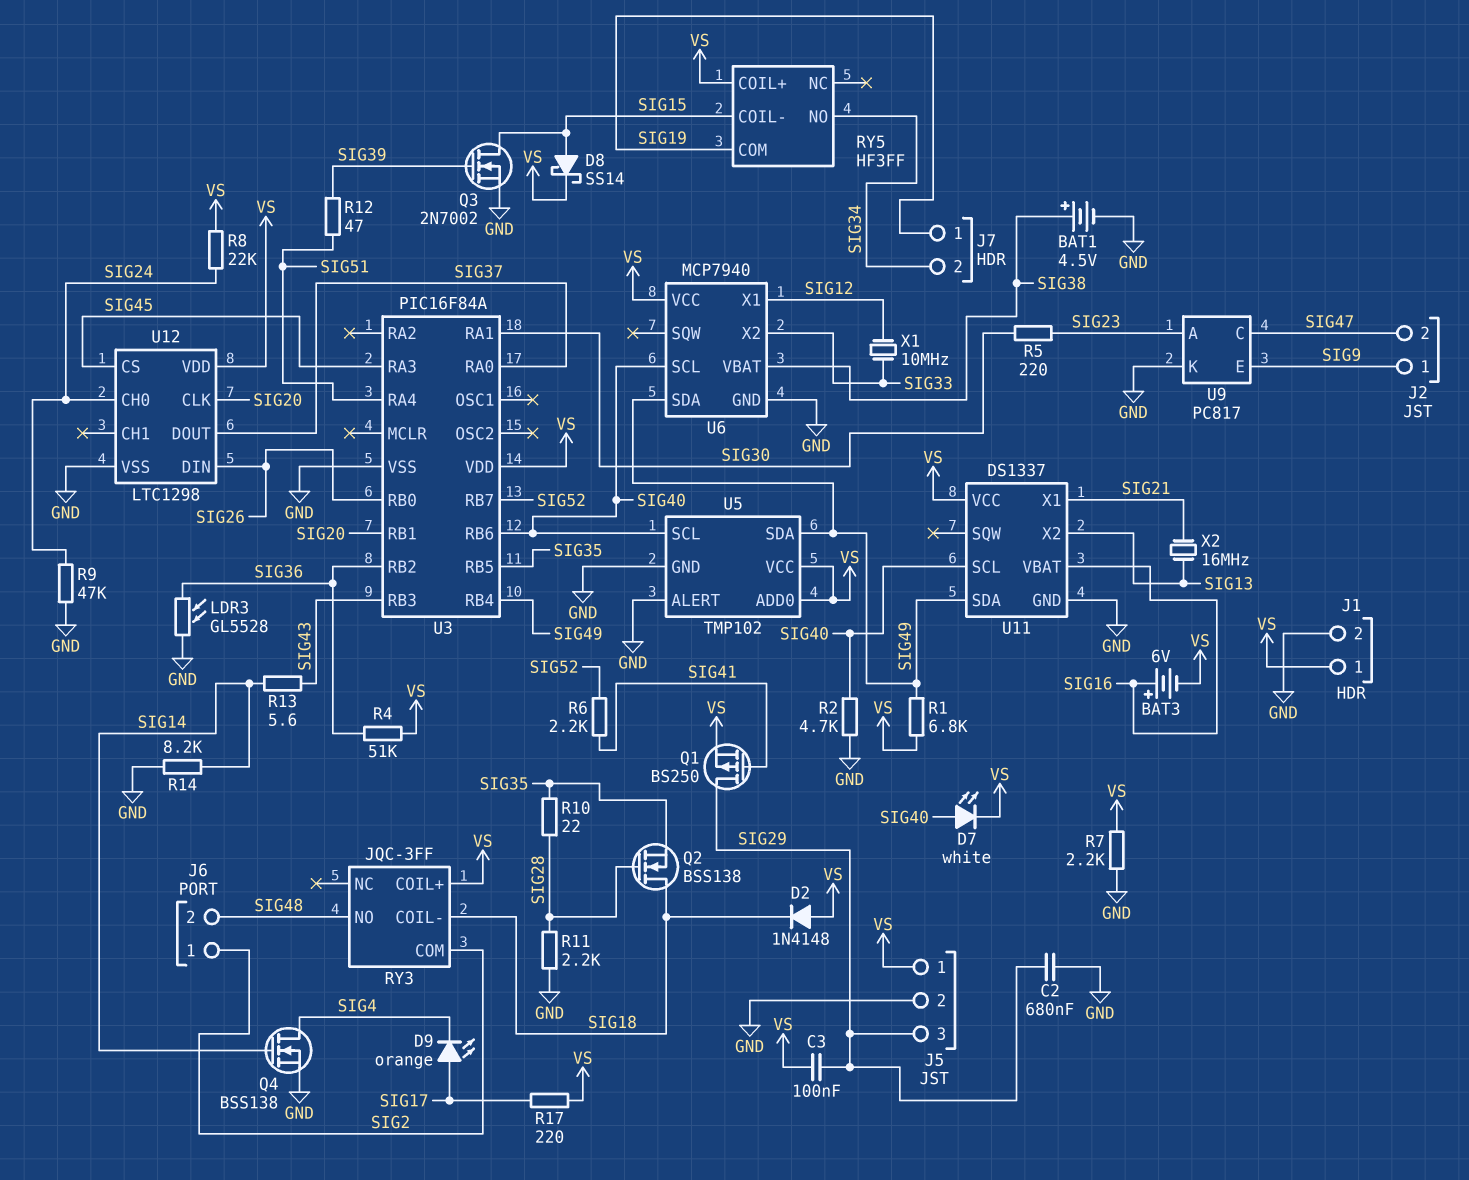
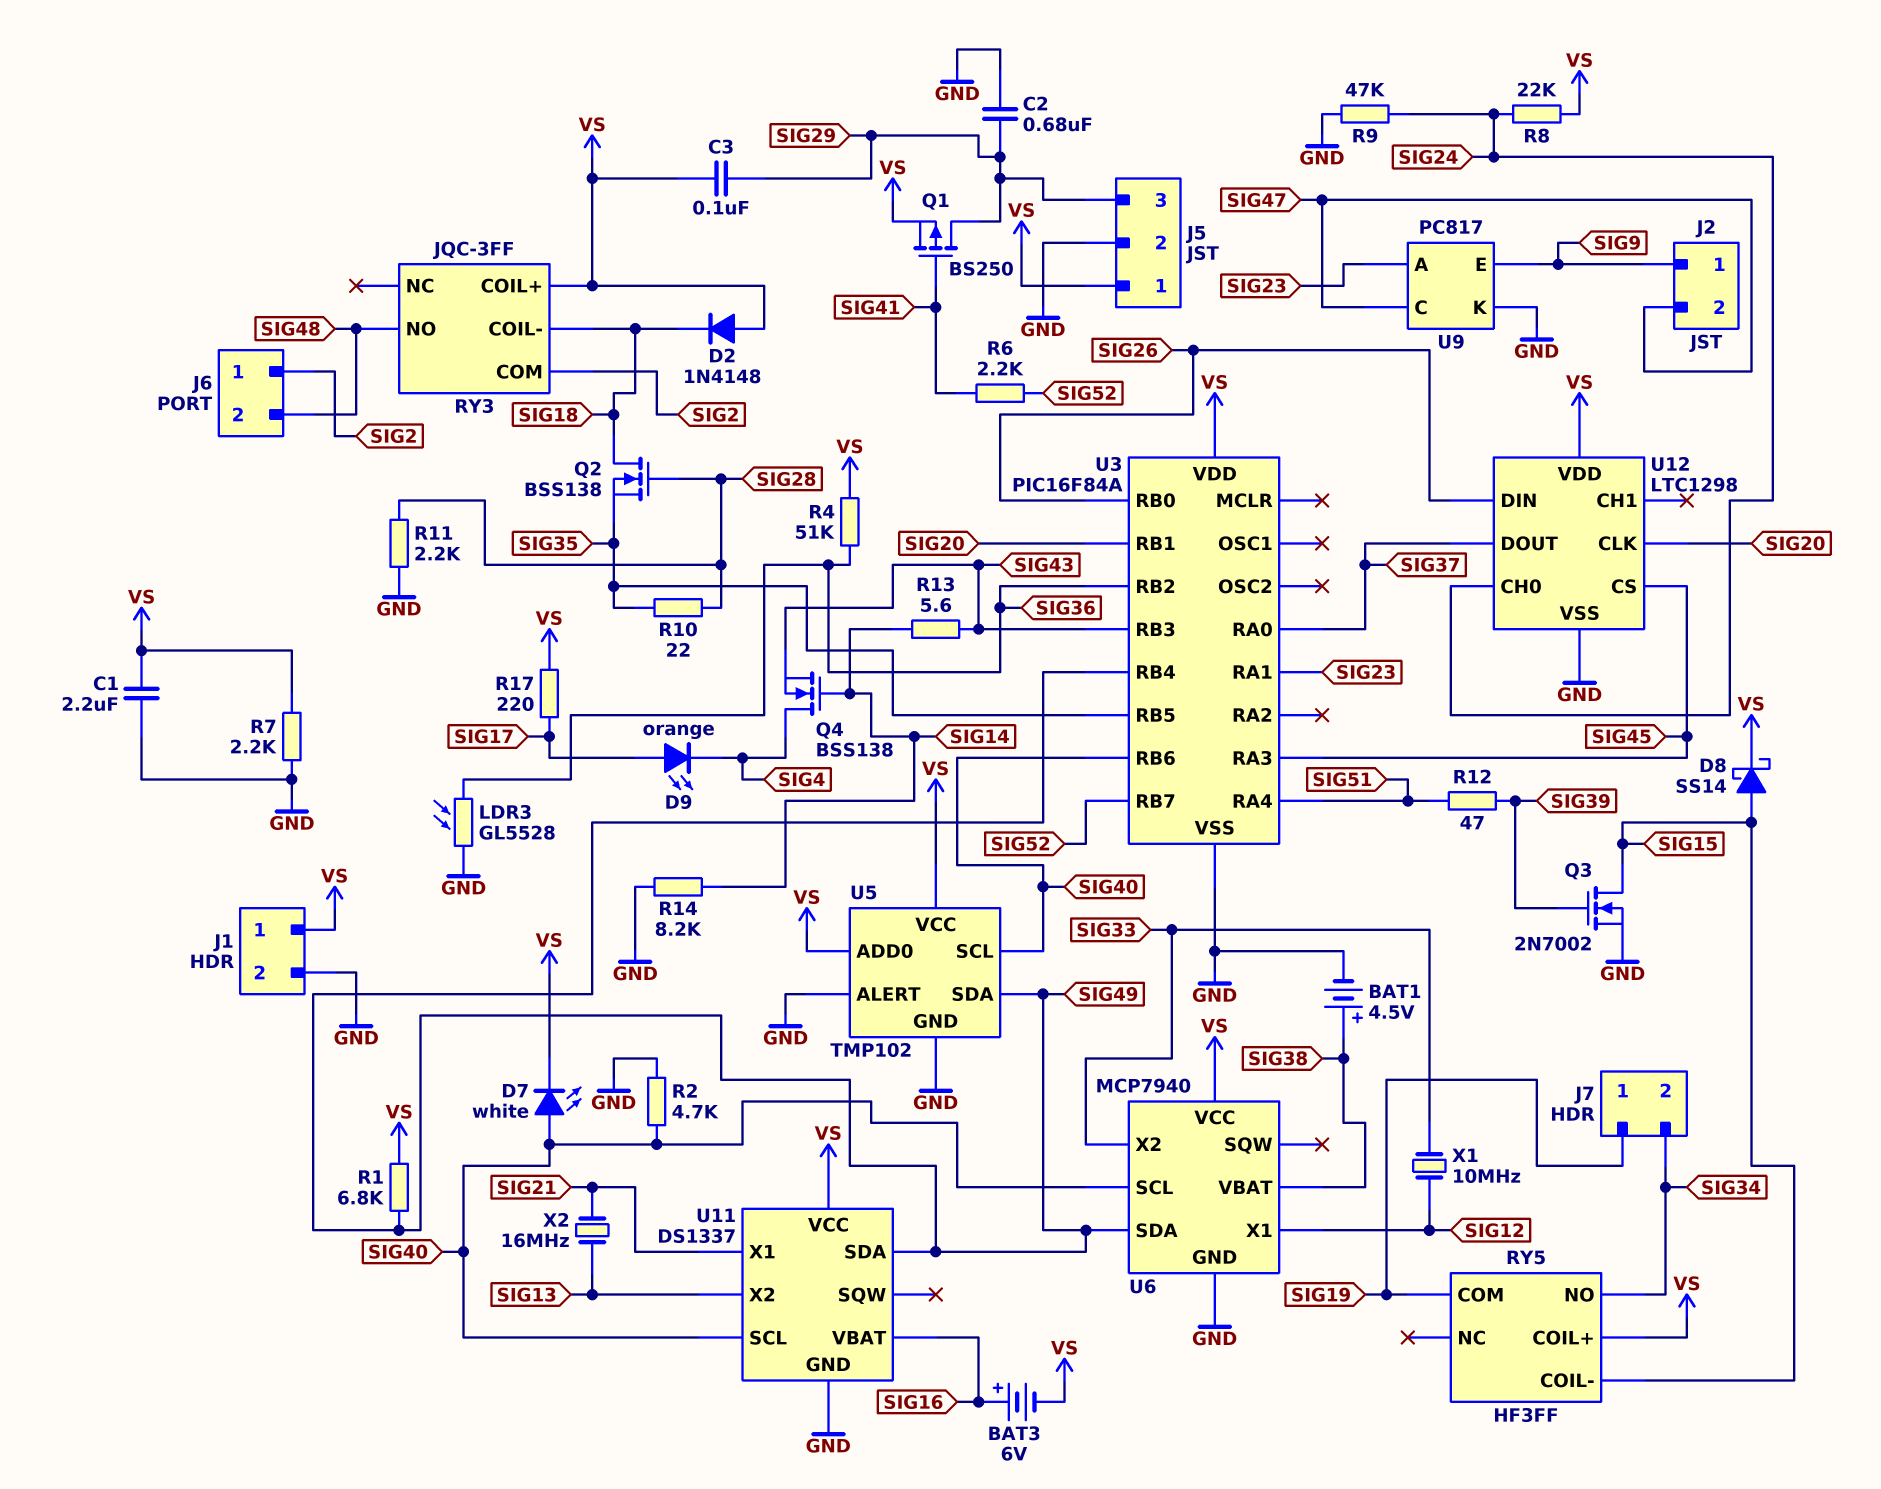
C1: none -> 2.2uF (GND, VS)
Q4: NMOS BSS138 (G SIG14, D SIG4, S GND) -> NMOS BSS138 (G SIG14, D SIG4, S SIG43)
R5: 220 (SIG23, SIG30) -> none
U3 pin RA1: SIG30 -> SIG23

